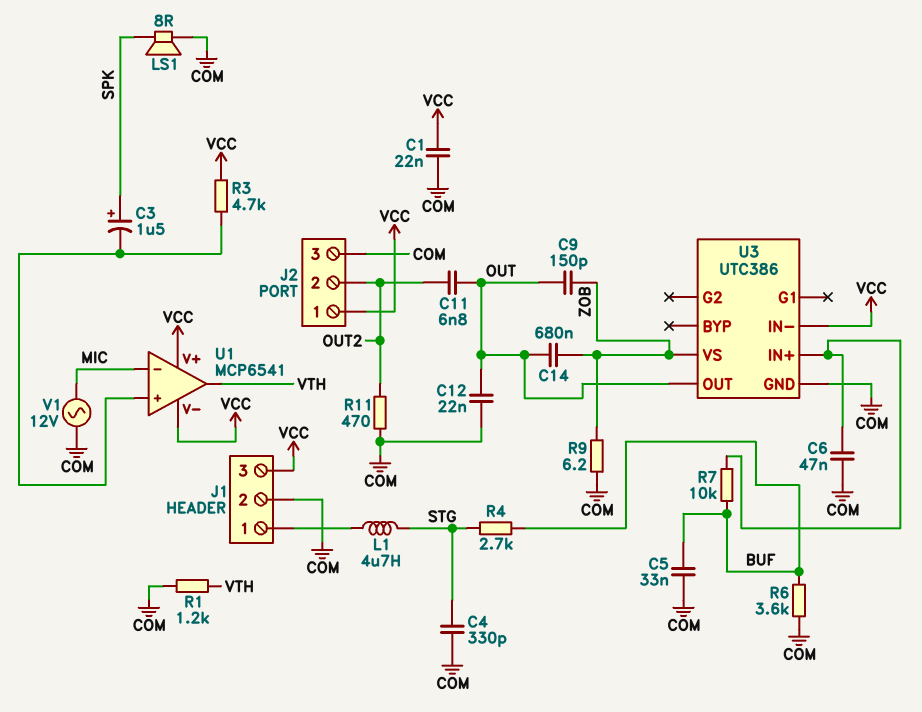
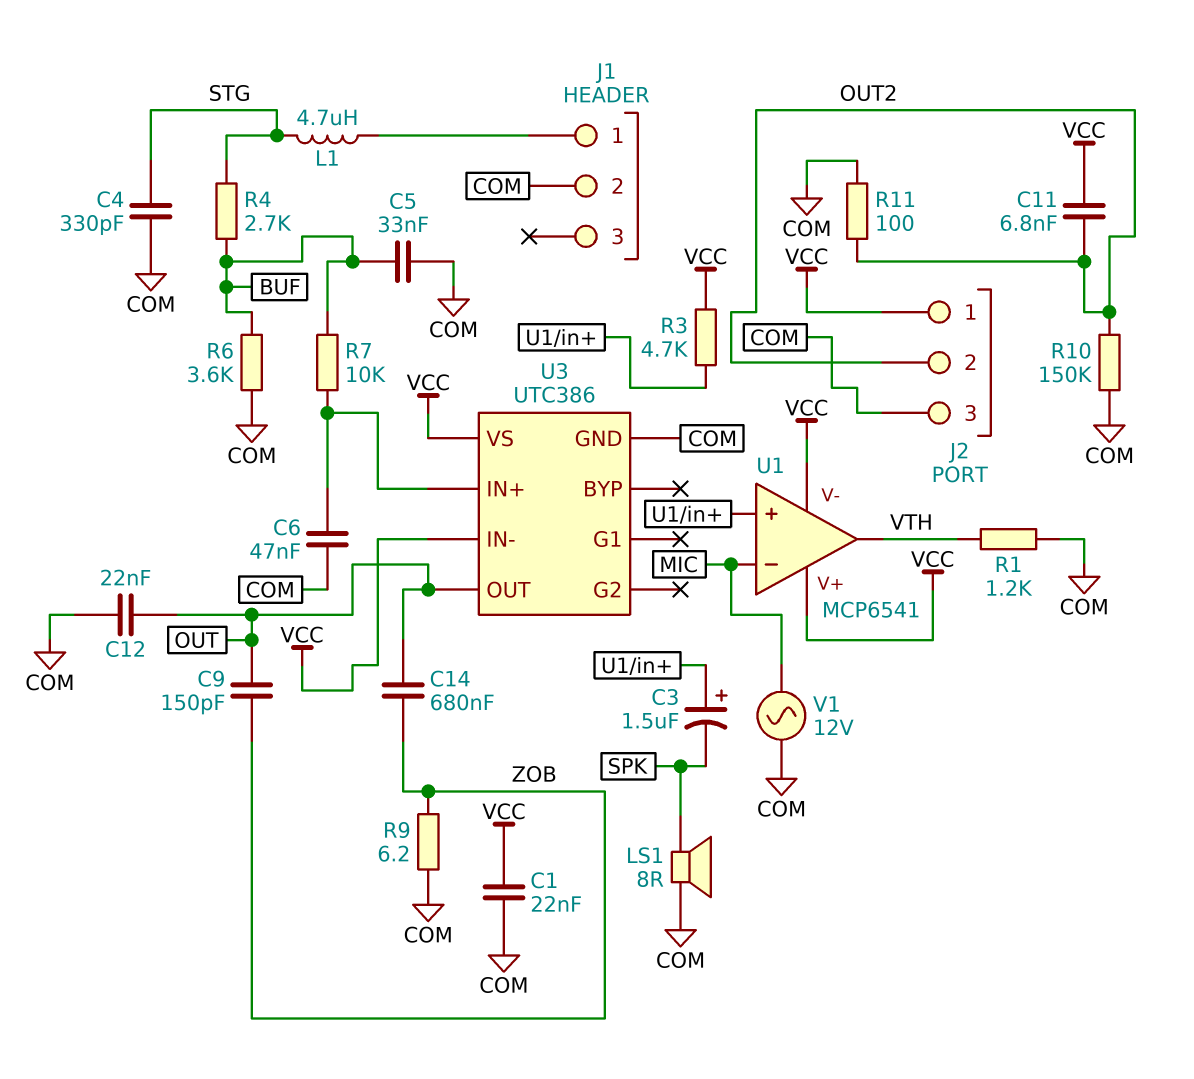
C3: 1.5uF (plus SPK, minus U1/in+) -> 1.5uF (plus U1/in+, minus SPK)
C11: 6.8nF (OUT, OUT2) -> 6.8nF (OUT2, VCC)
J1 pin 3: VCC -> none
R10: none -> 150k (COM, OUT2)
R11: 470 (COM, OUT2) -> 100 (COM, OUT2)
U3 pin VS: ZOB -> VCC

